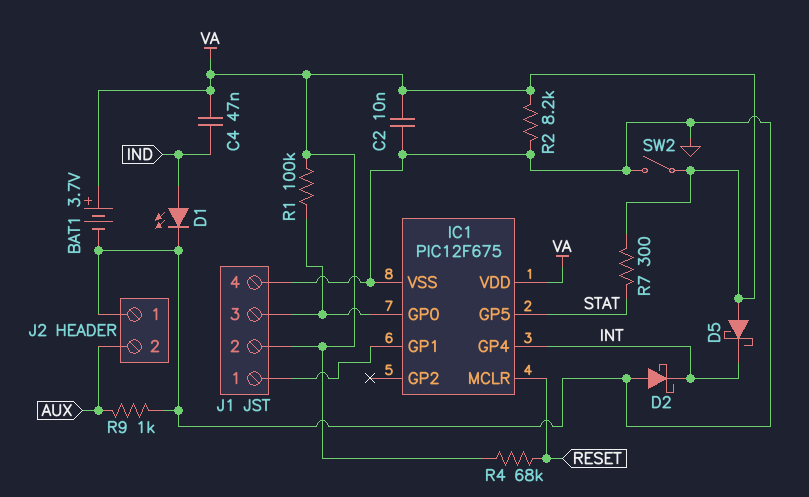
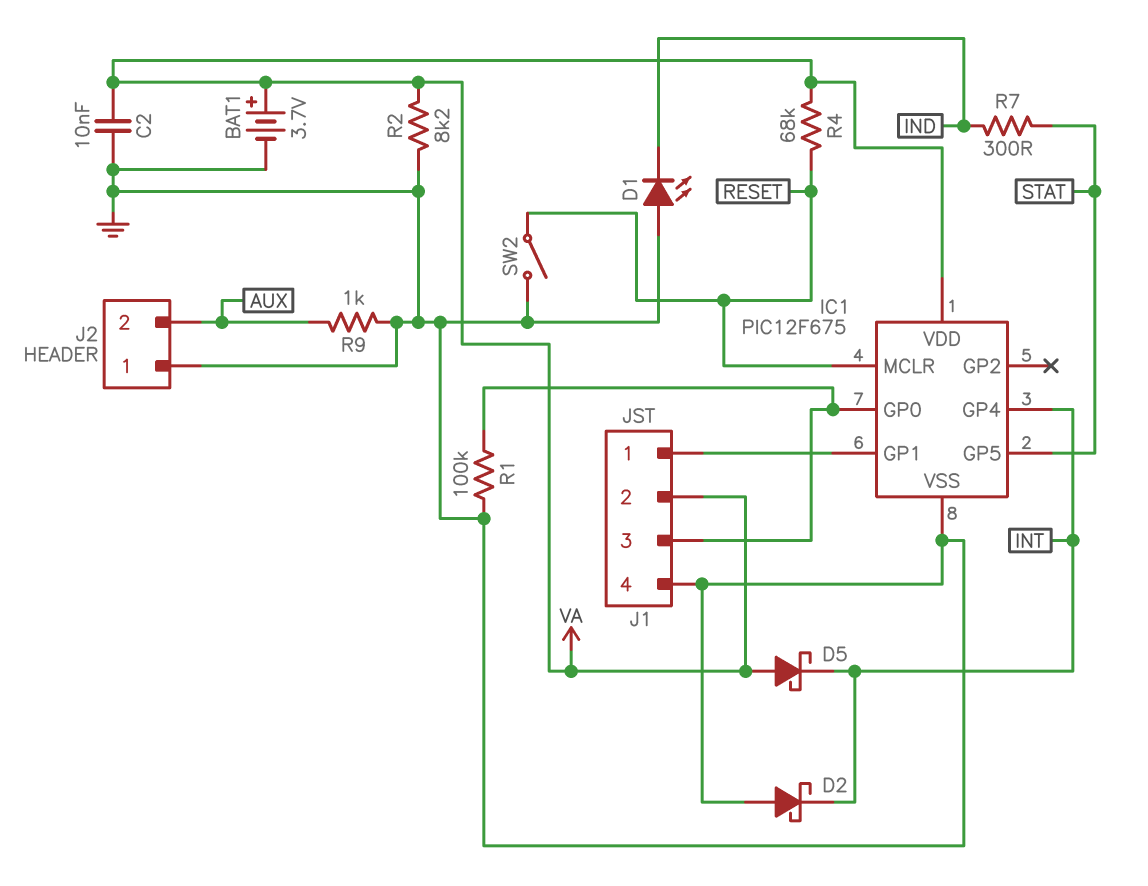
C4: 47nF (IND, VA) -> none
D1: LED (A IND, K GND) -> LED (A GND, K IND)
R1: 100k (IC1/GP0, VA) -> 100k (GND, IC1/GP0)
R7: 300 (STAT, VA) -> 300 (IND, STAT)
SW2: switch (GND, VA) -> switch (GND, RESET)

